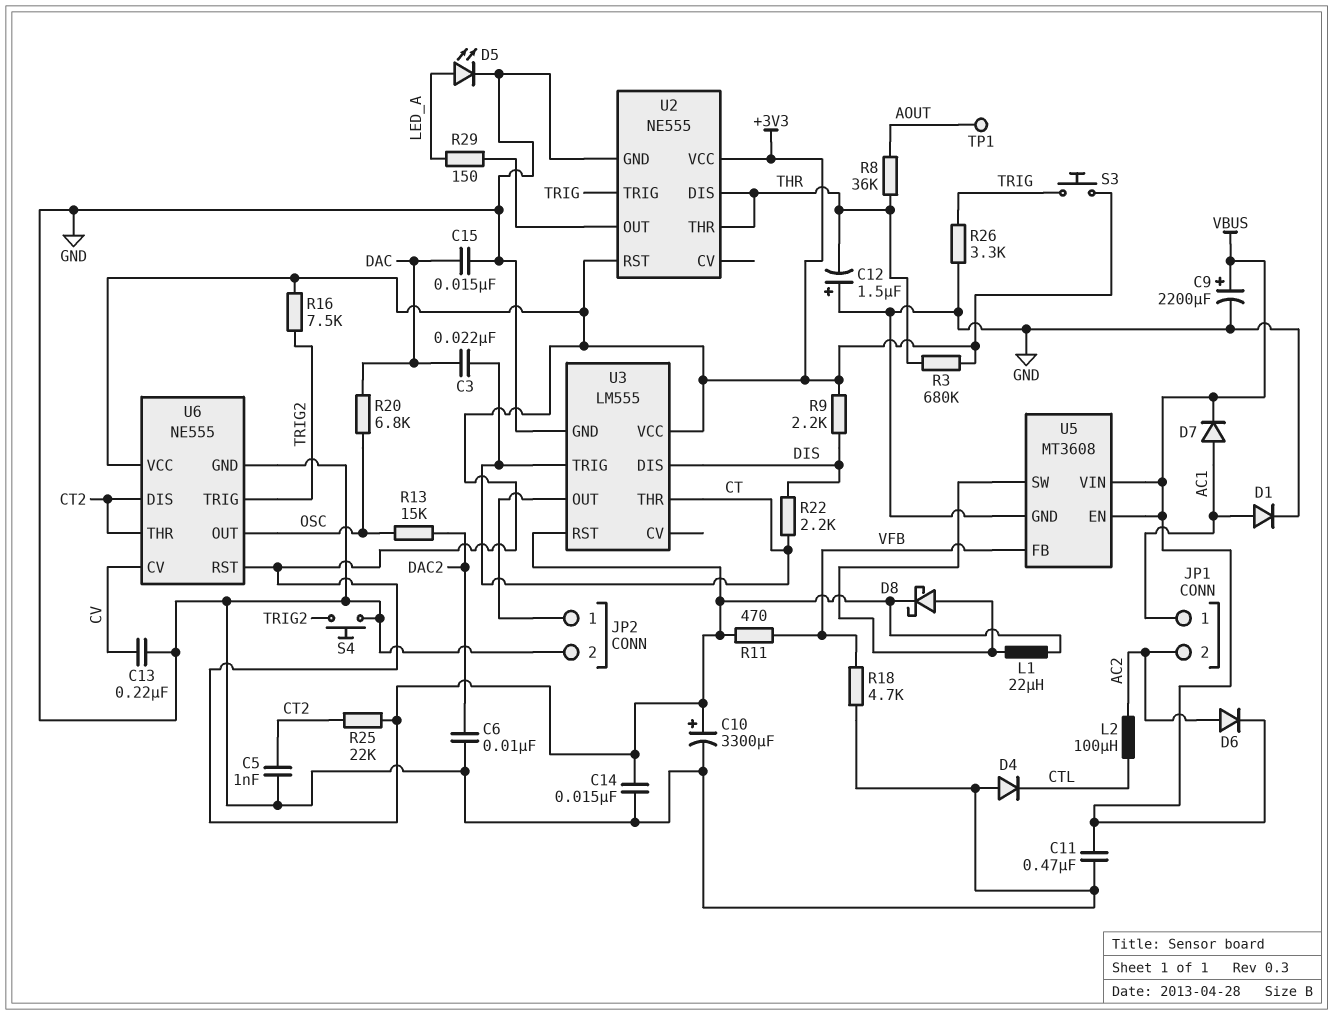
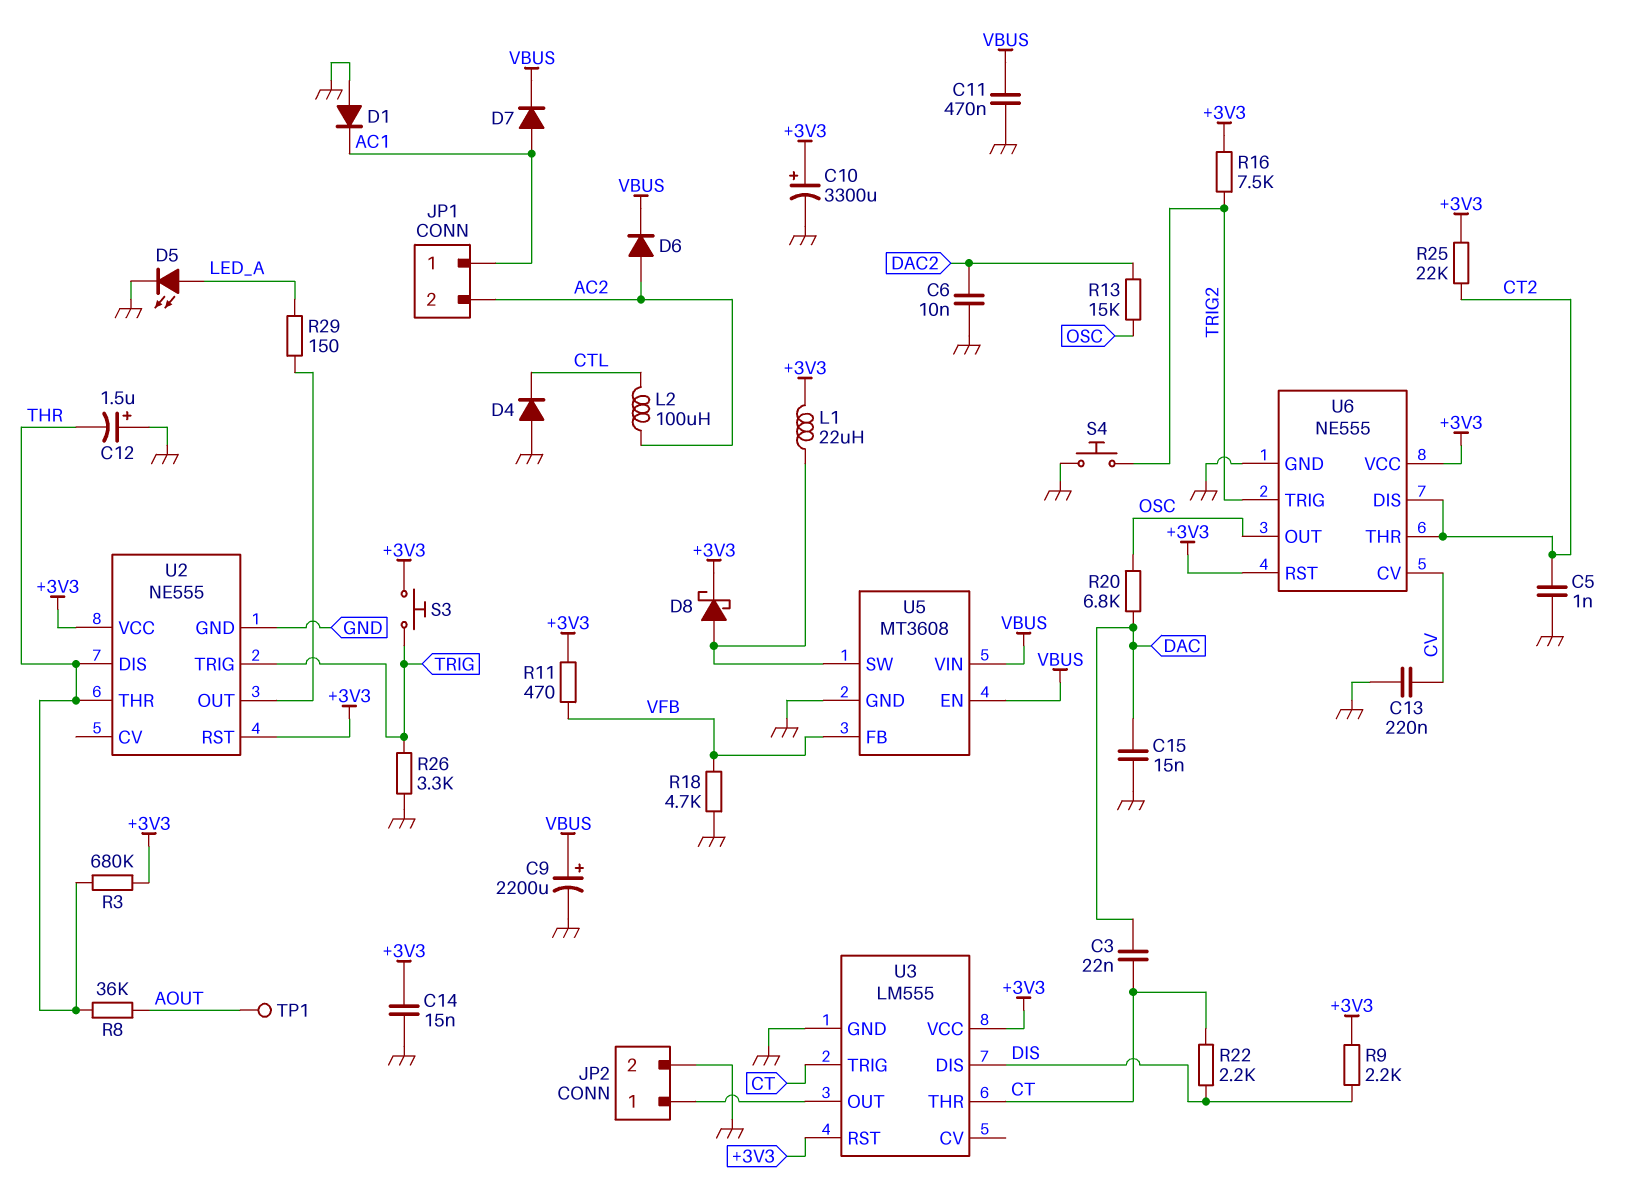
D1: diode (A AC1, K GND) -> diode (A GND, K AC1)

